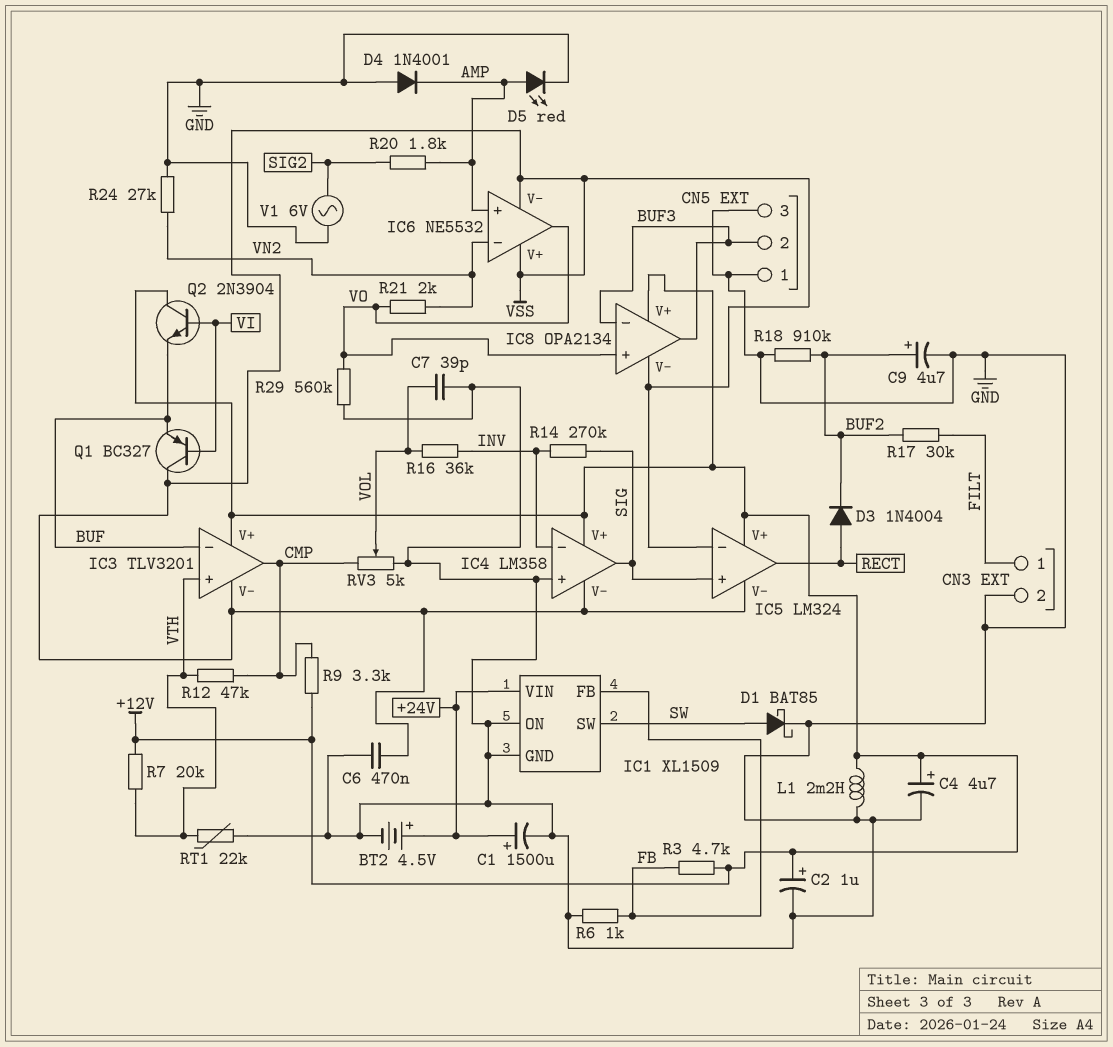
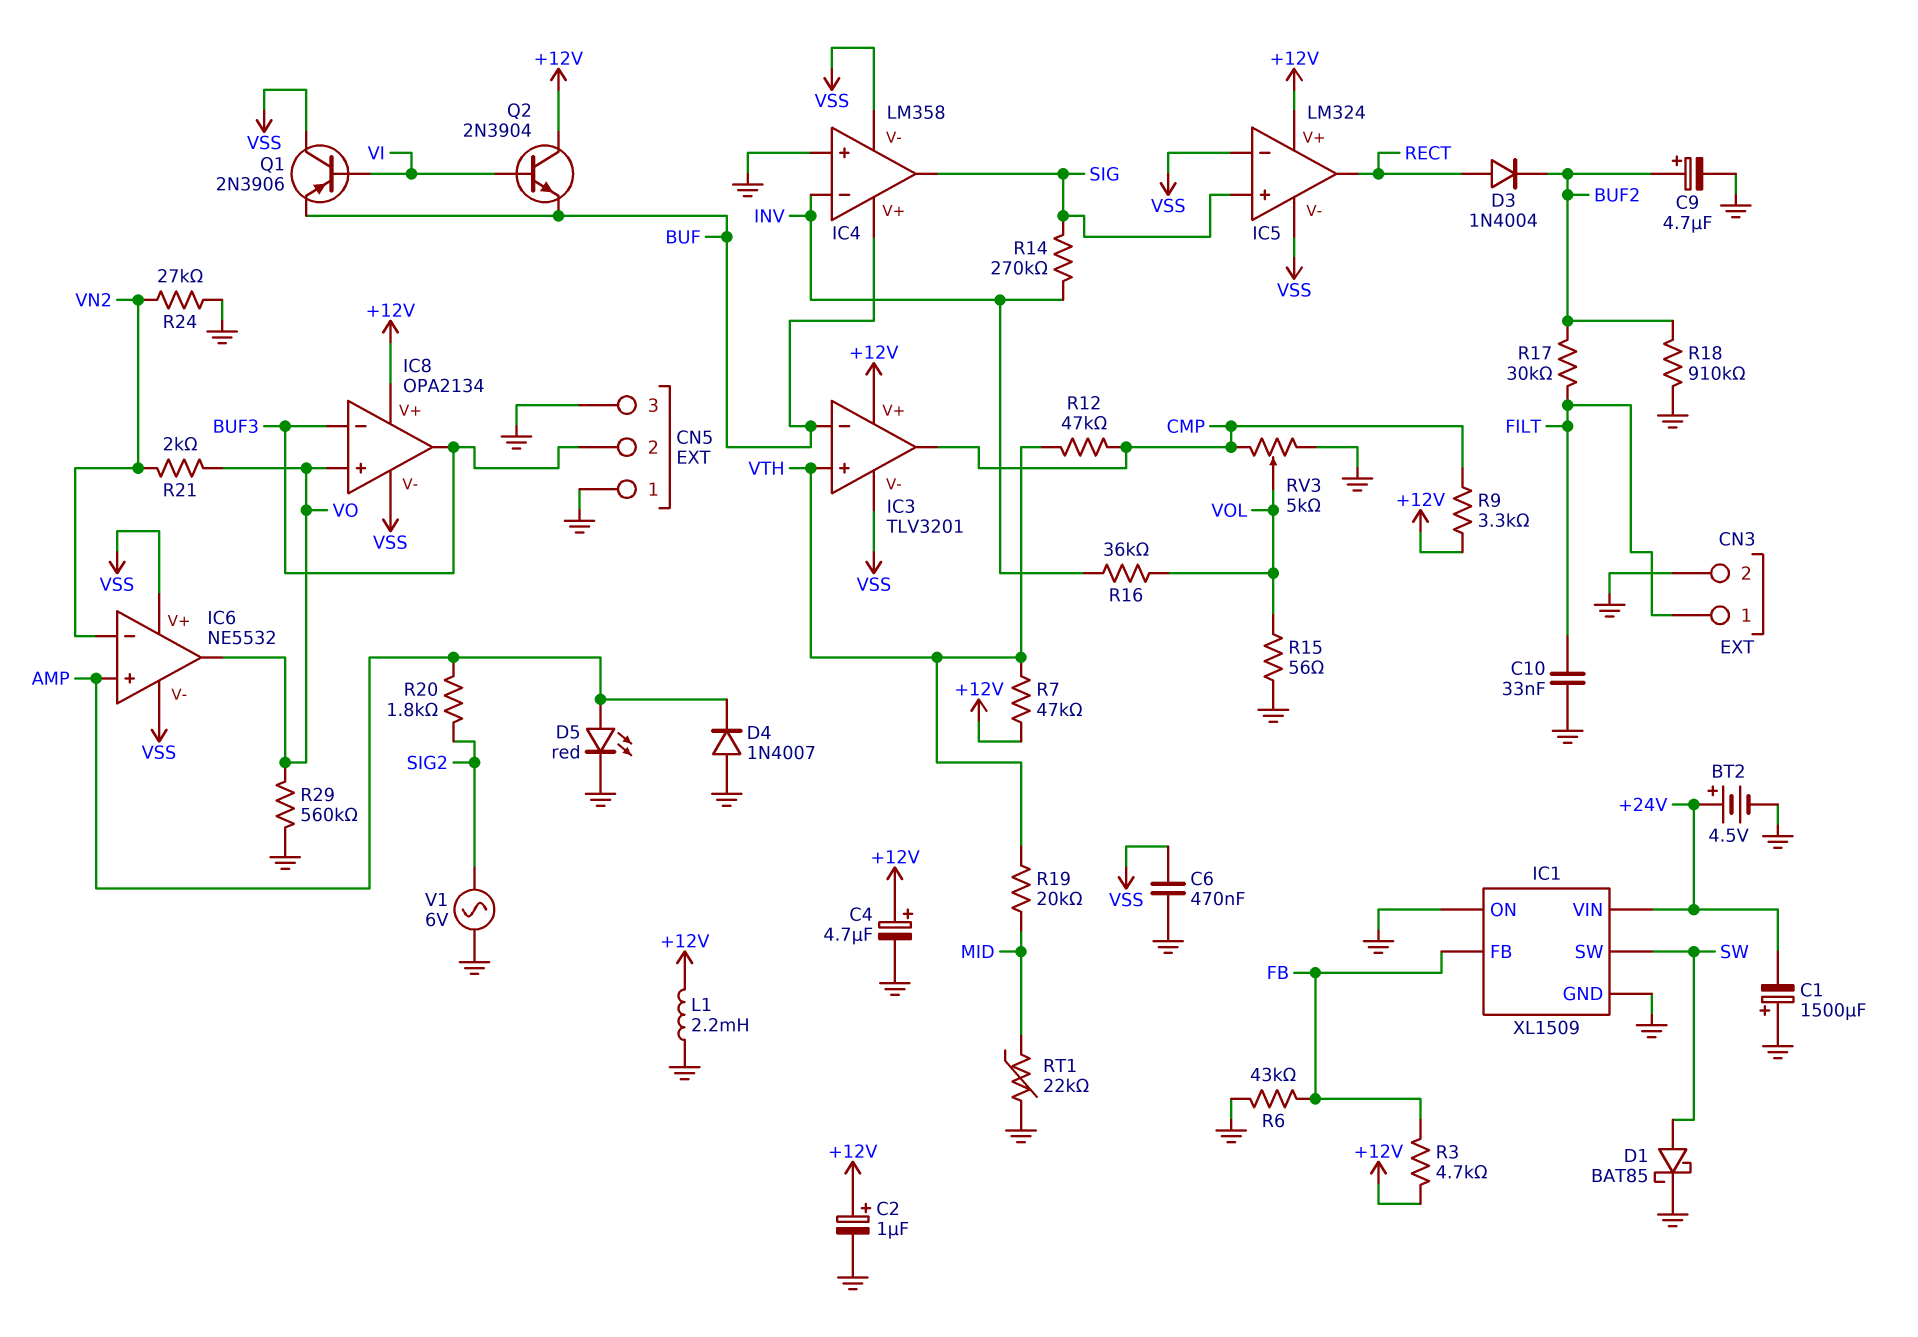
C1: 1500uF (plus +24V, minus GND) -> 1500uF (plus GND, minus +24V)
C7: 39pF (GND, VOL) -> none
C10: none -> 33nF (FILT, GND)
D4: diode 1N4001 (A GND, K AMP) -> diode 1N4007 (A GND, K AMP)
IC4 pin V+: +12V -> BUF
Q1: PNP BC327 (B VI, C VSS, E BUF) -> PNP 2N3906 (B VI, C VSS, E BUF)
R6: 1k (FB, GND) -> 43k (FB, GND)
R7: 20k (+12V, VTH) -> 47k (+12V, VTH)
R15: none -> 56 (GND, VOL)
R19: none -> 20k (MID, VTH)
RT1: 22k (GND, VTH) -> 22k (GND, MID)

